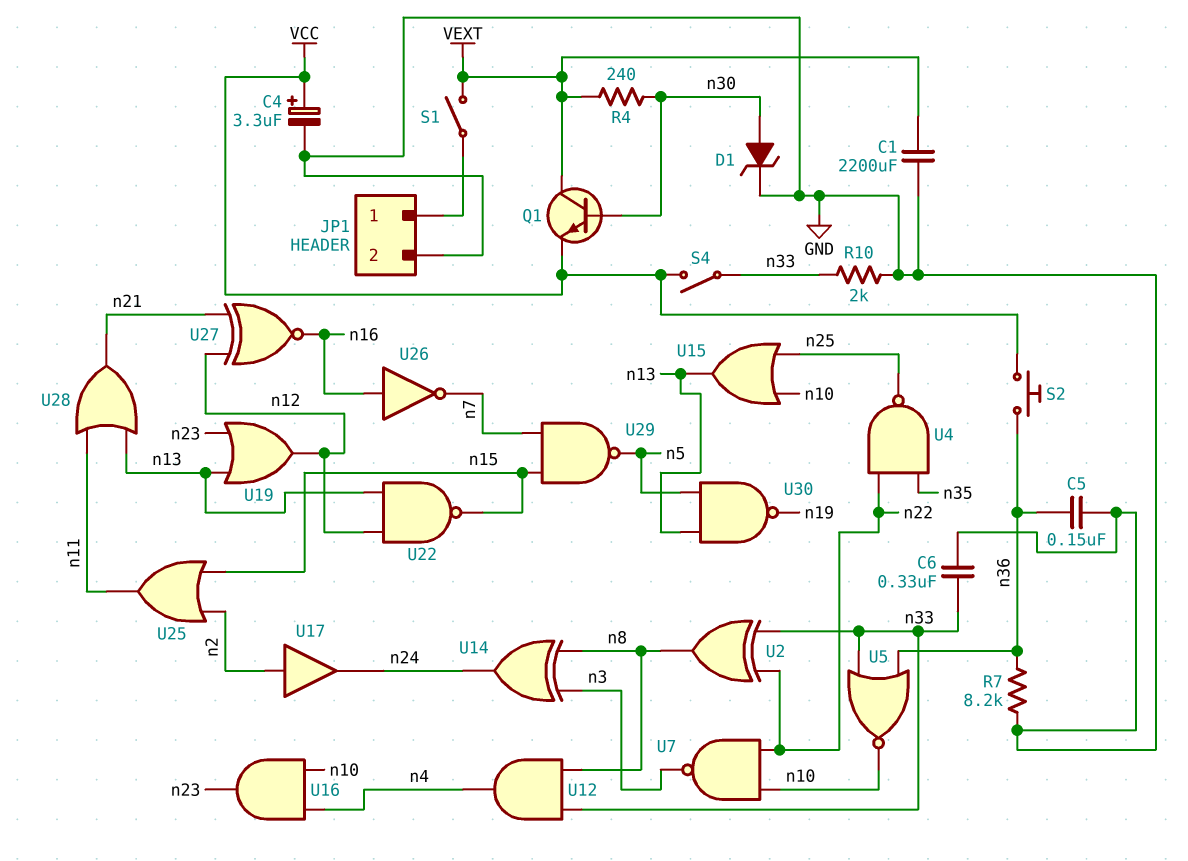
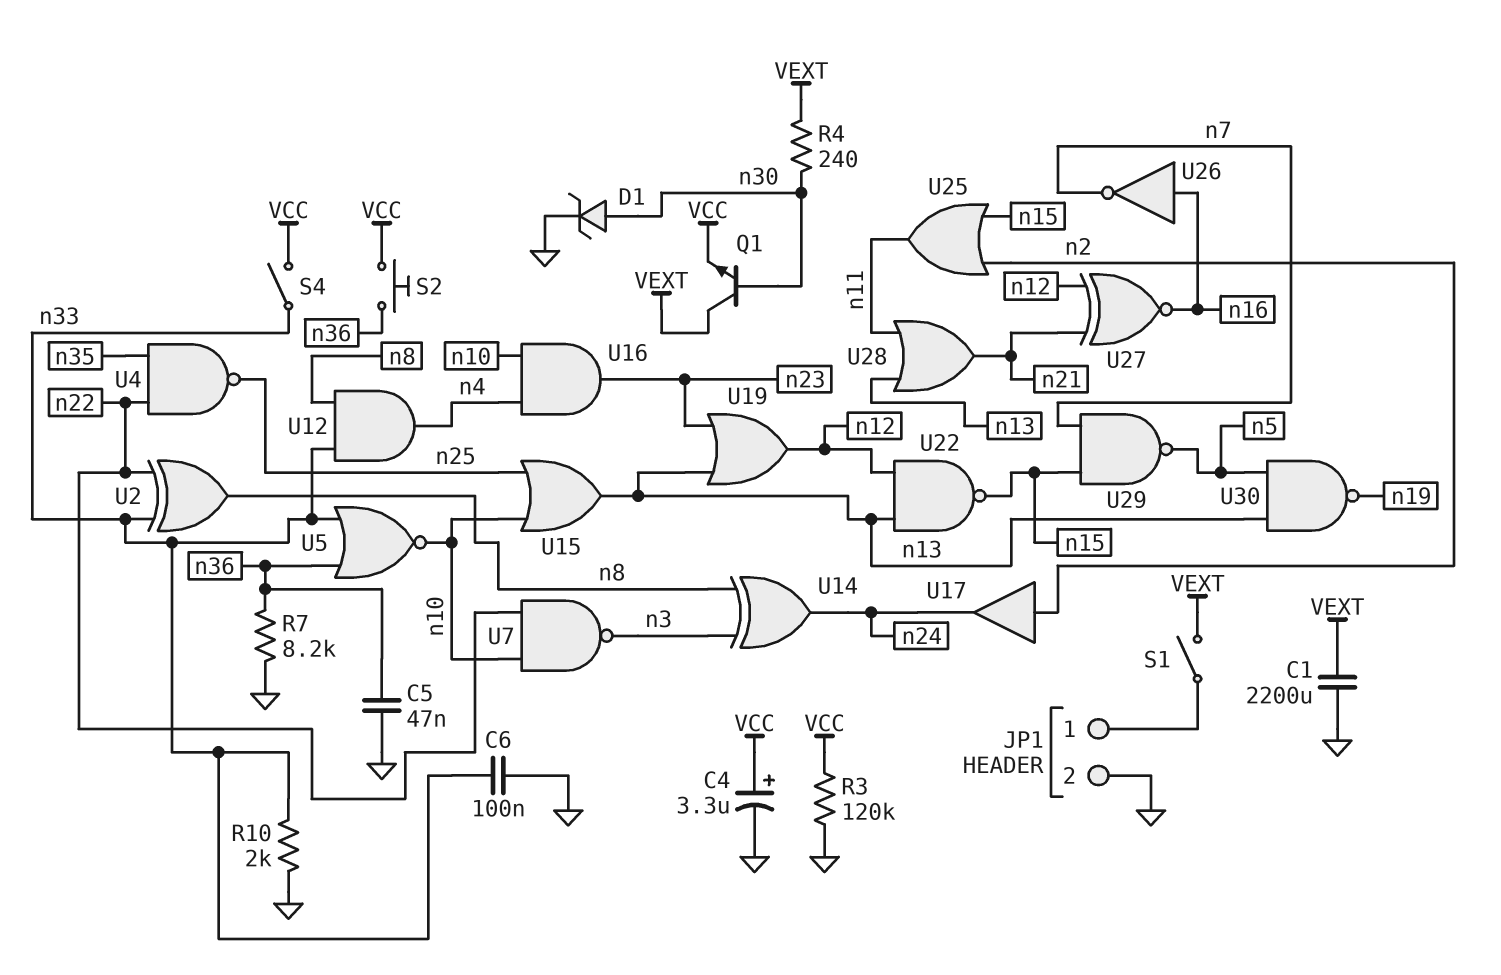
C5: 150nF (GND, n36) -> 47nF (GND, n36)
C6: 330nF (GND, n33) -> 100nF (GND, n33)
R3: none -> 120k (GND, VCC)

